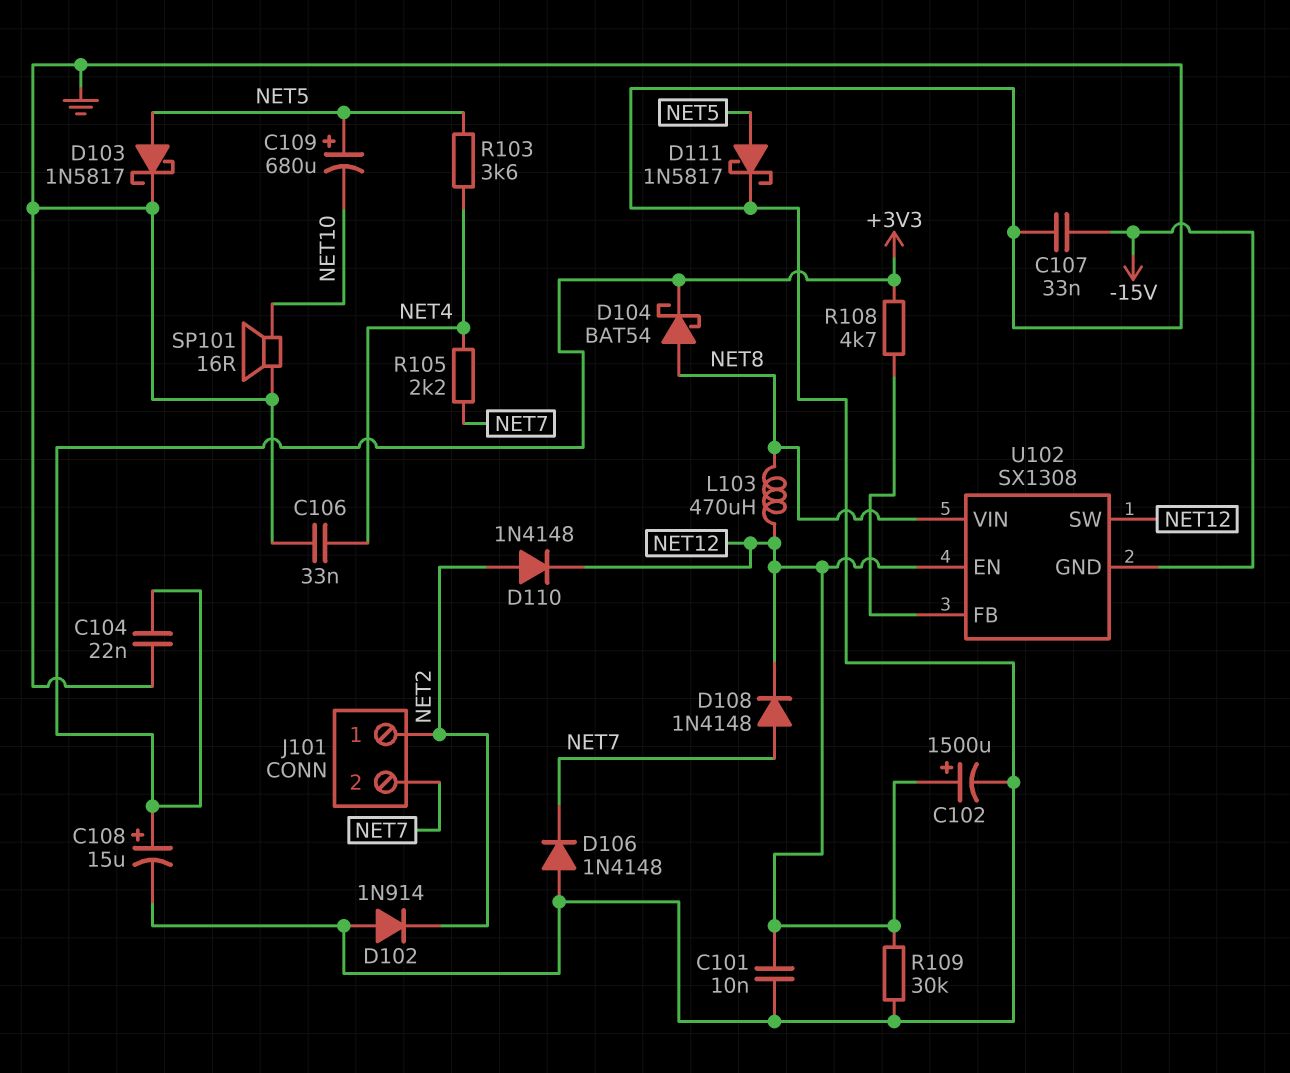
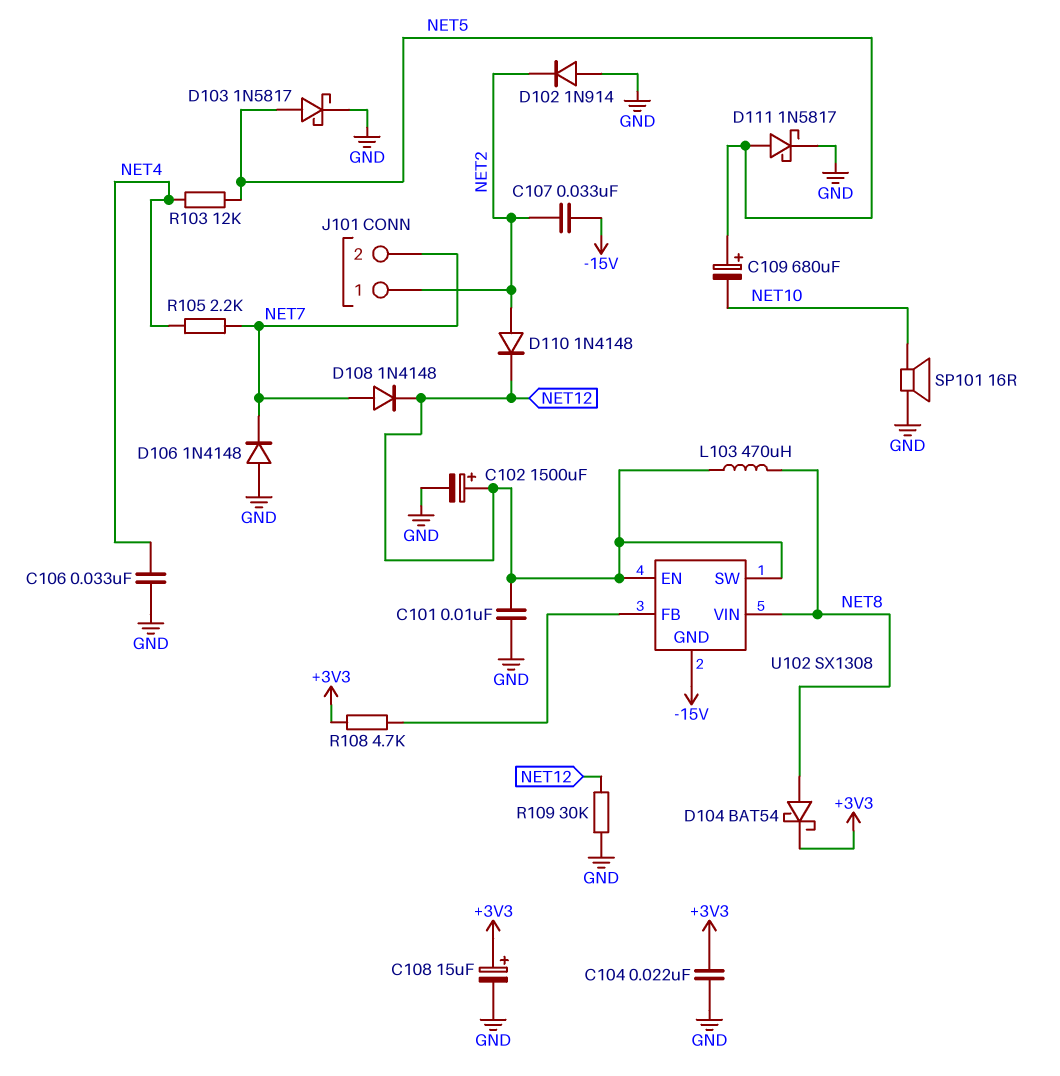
C107: 33nF (-15V, GND) -> 33nF (-15V, NET2)
R103: 3.6k (NET4, NET5) -> 12k (NET4, NET5)

